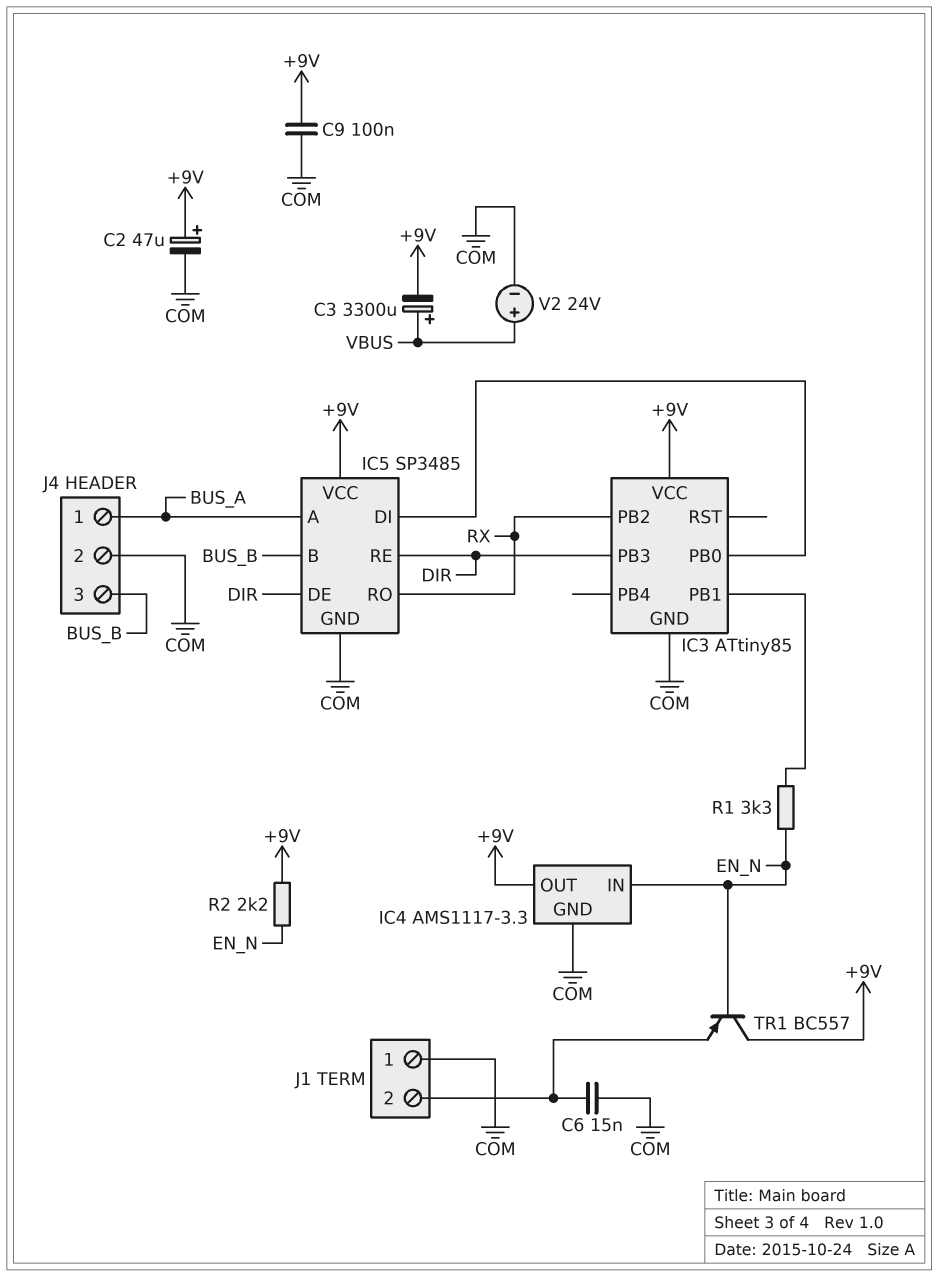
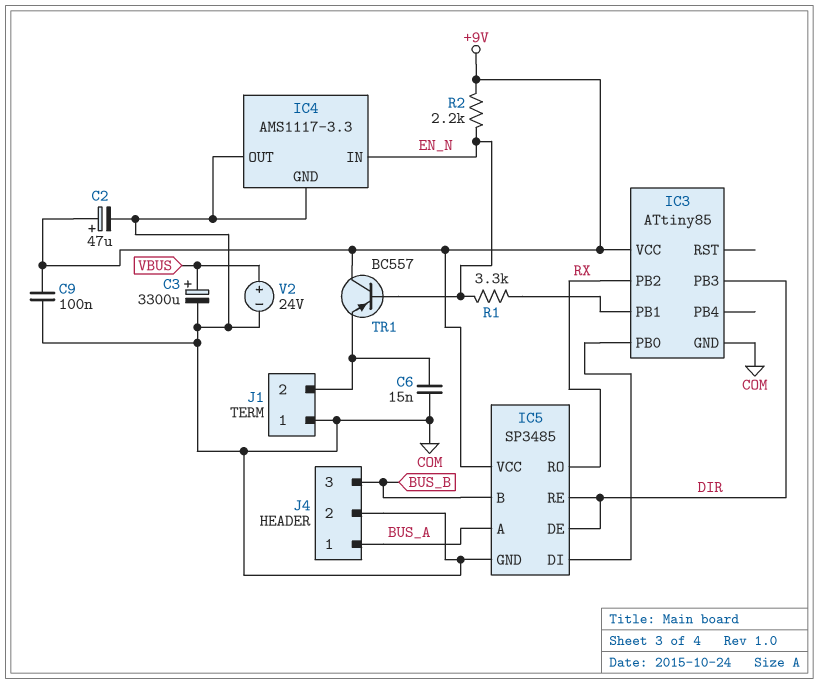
C3: 3300uF (plus VBUS, minus +9V) -> 3300uF (plus VBUS, minus COM)
IC4 pin OUT: +9V -> COM

